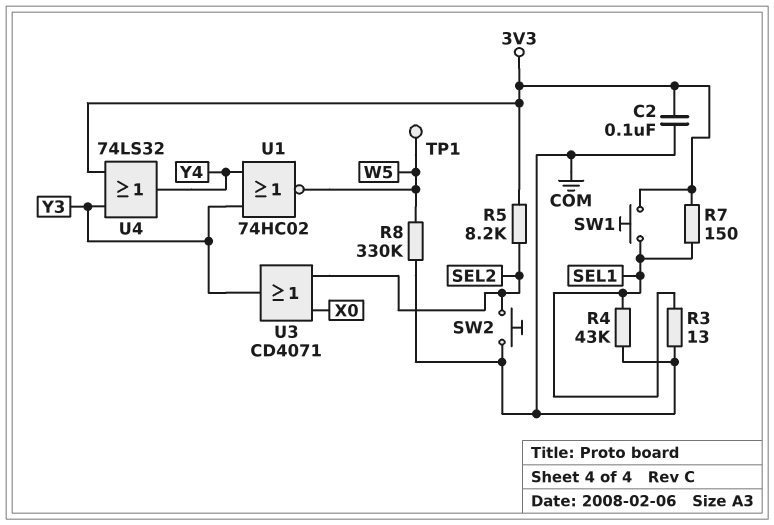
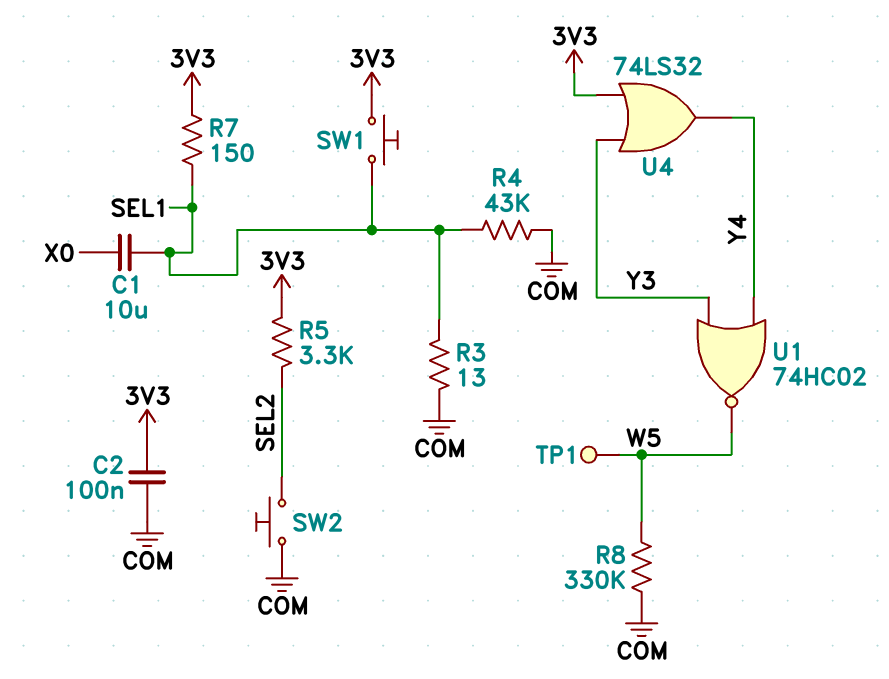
C1: none -> 10uF (SEL1, X0)
R5: 8.2k (3V3, SEL2) -> 3.3k (3V3, SEL2)
U3: OR CD4071 (in SEL2, in X0, out Y3) -> none

